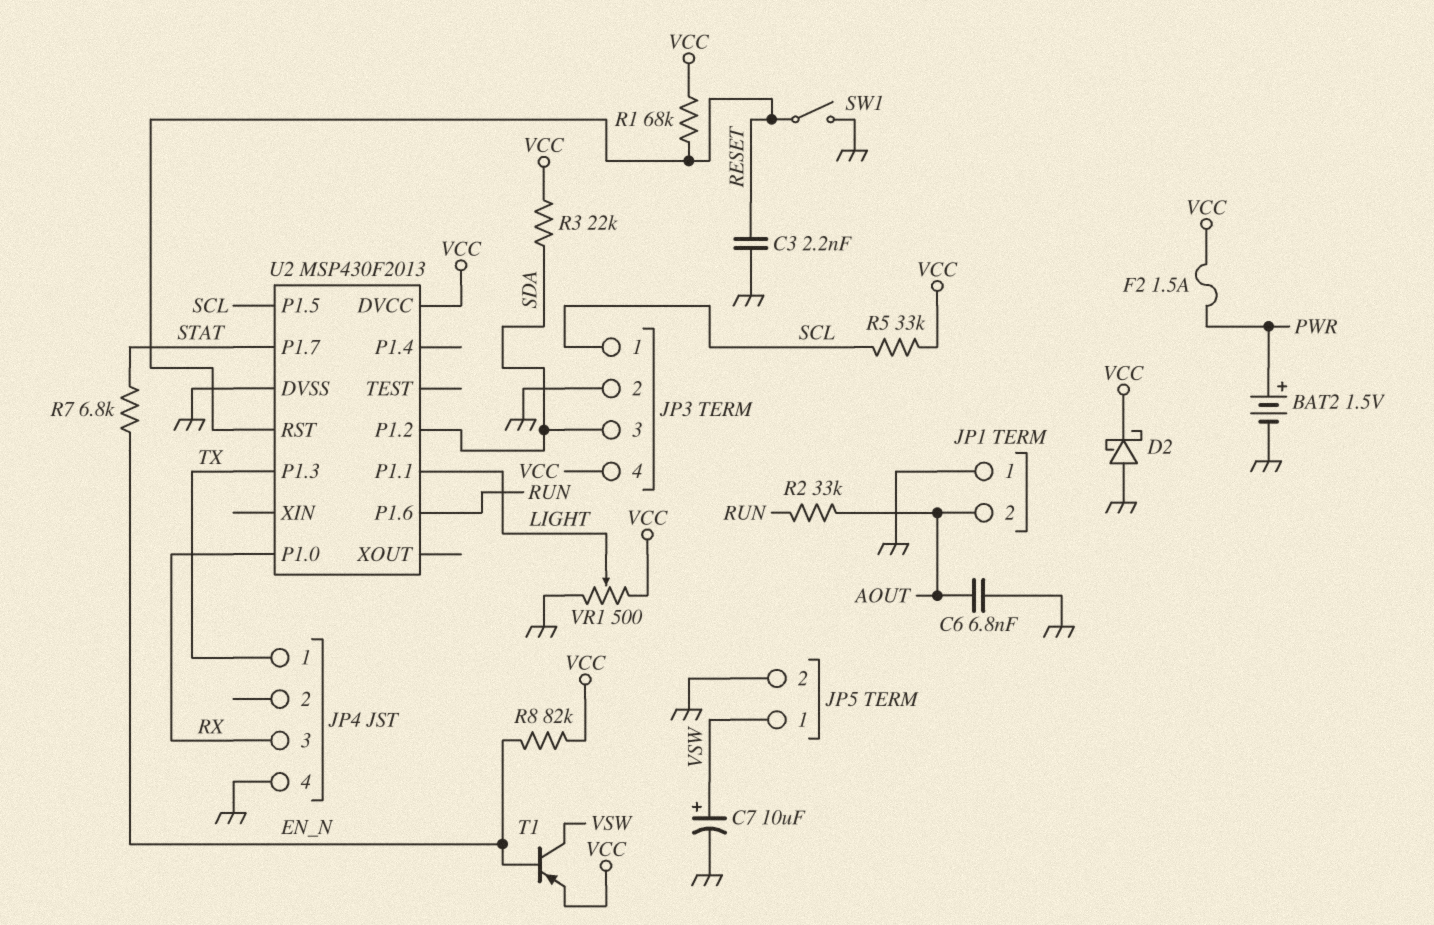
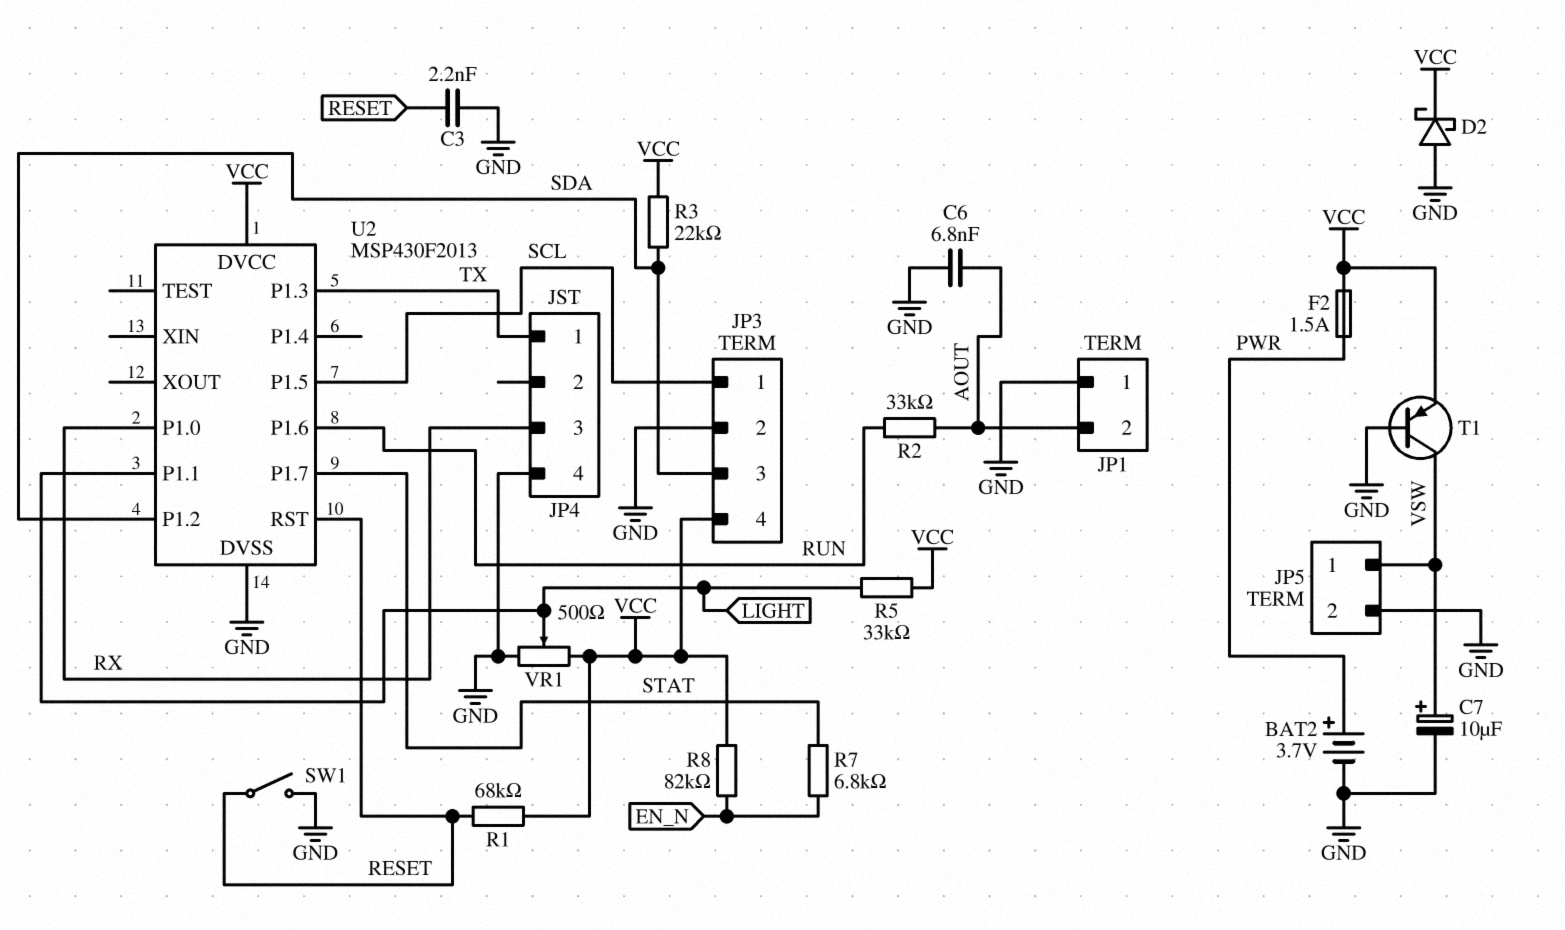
BAT2: 1.5V (plus PWR, minus GND) -> 3.7V (plus PWR, minus GND)
R5: 33k (SCL, VCC) -> 33k (LIGHT, VCC)
T1: PNP (B EN_N, C VSW, E VCC) -> PNP (B GND, C VSW, E VCC)

